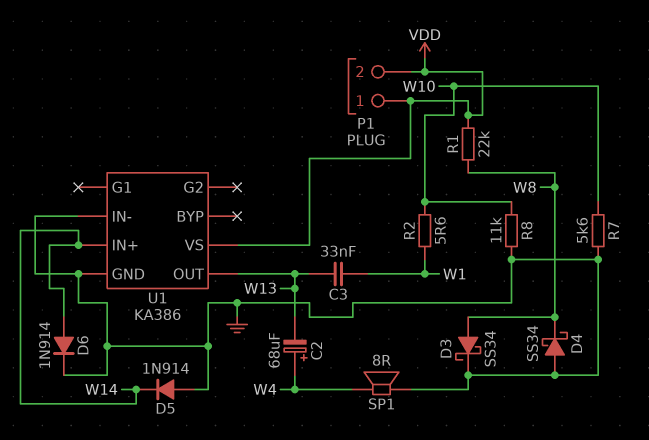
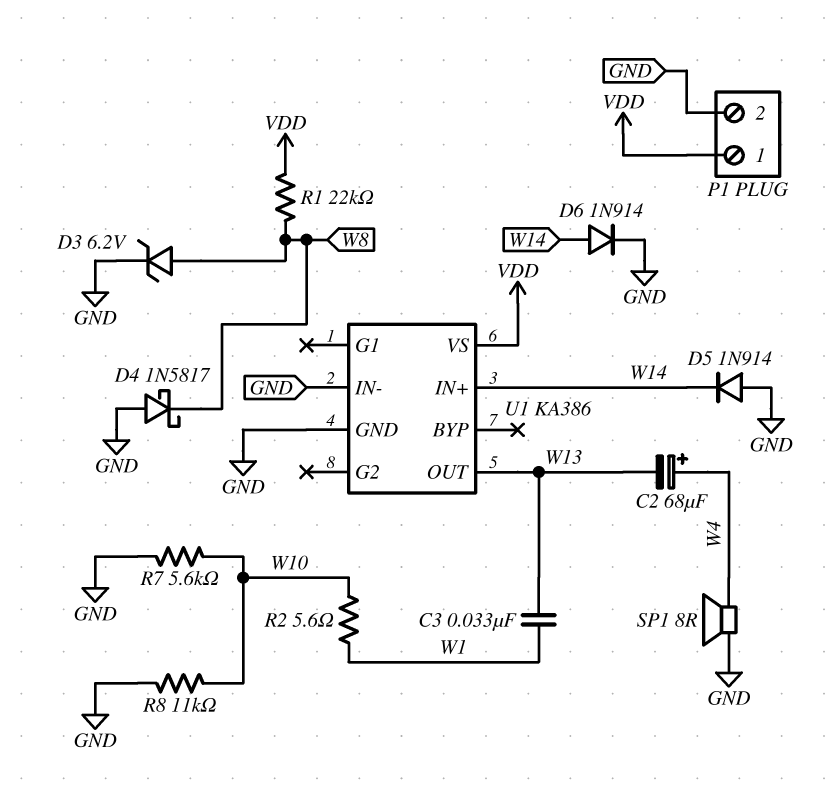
D3: schottky SS34 (A W8, K GND) -> zener 6.2V (A W8, K GND)
D4: schottky SS34 (A GND, K W8) -> schottky 1N5817 (A GND, K W8)
P1 pin 2: VDD -> GND

